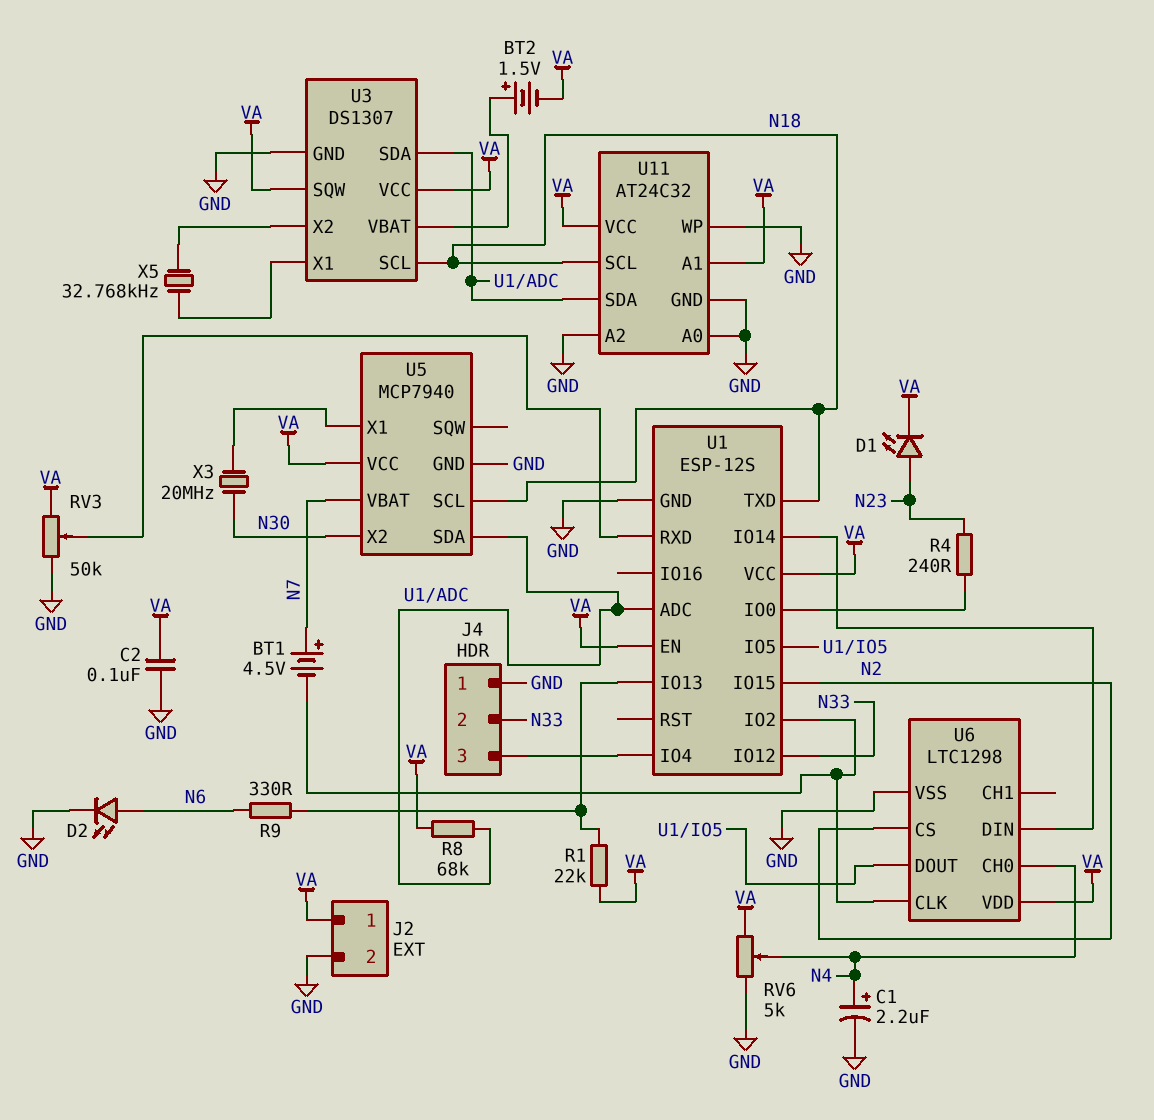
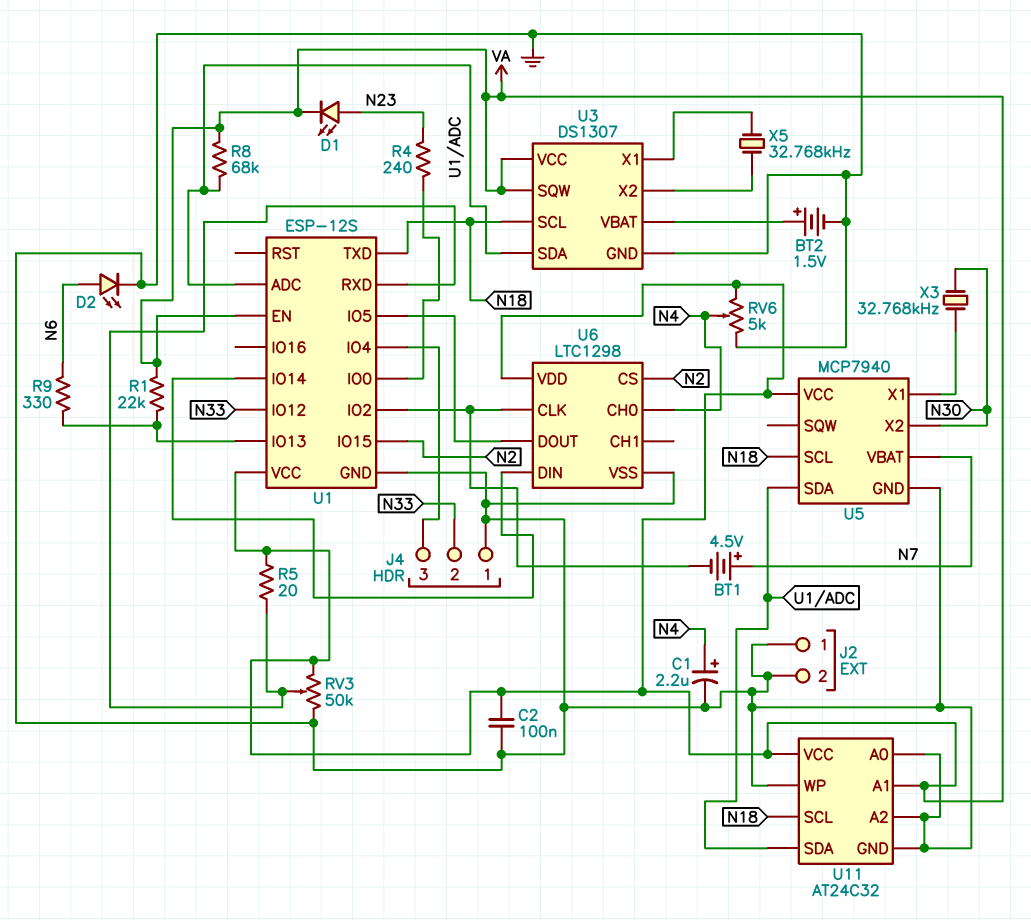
BT2: 1.5V (plus U3/VBAT, minus VA) -> 1.5V (plus U3/VBAT, minus GND)
J2 pin 1: VA -> GND
R5: none -> 20 (U1/RXD, VA)
X3: 20MHz (N30, U5/X1) -> 32.768kHz (N30, U5/X1)

